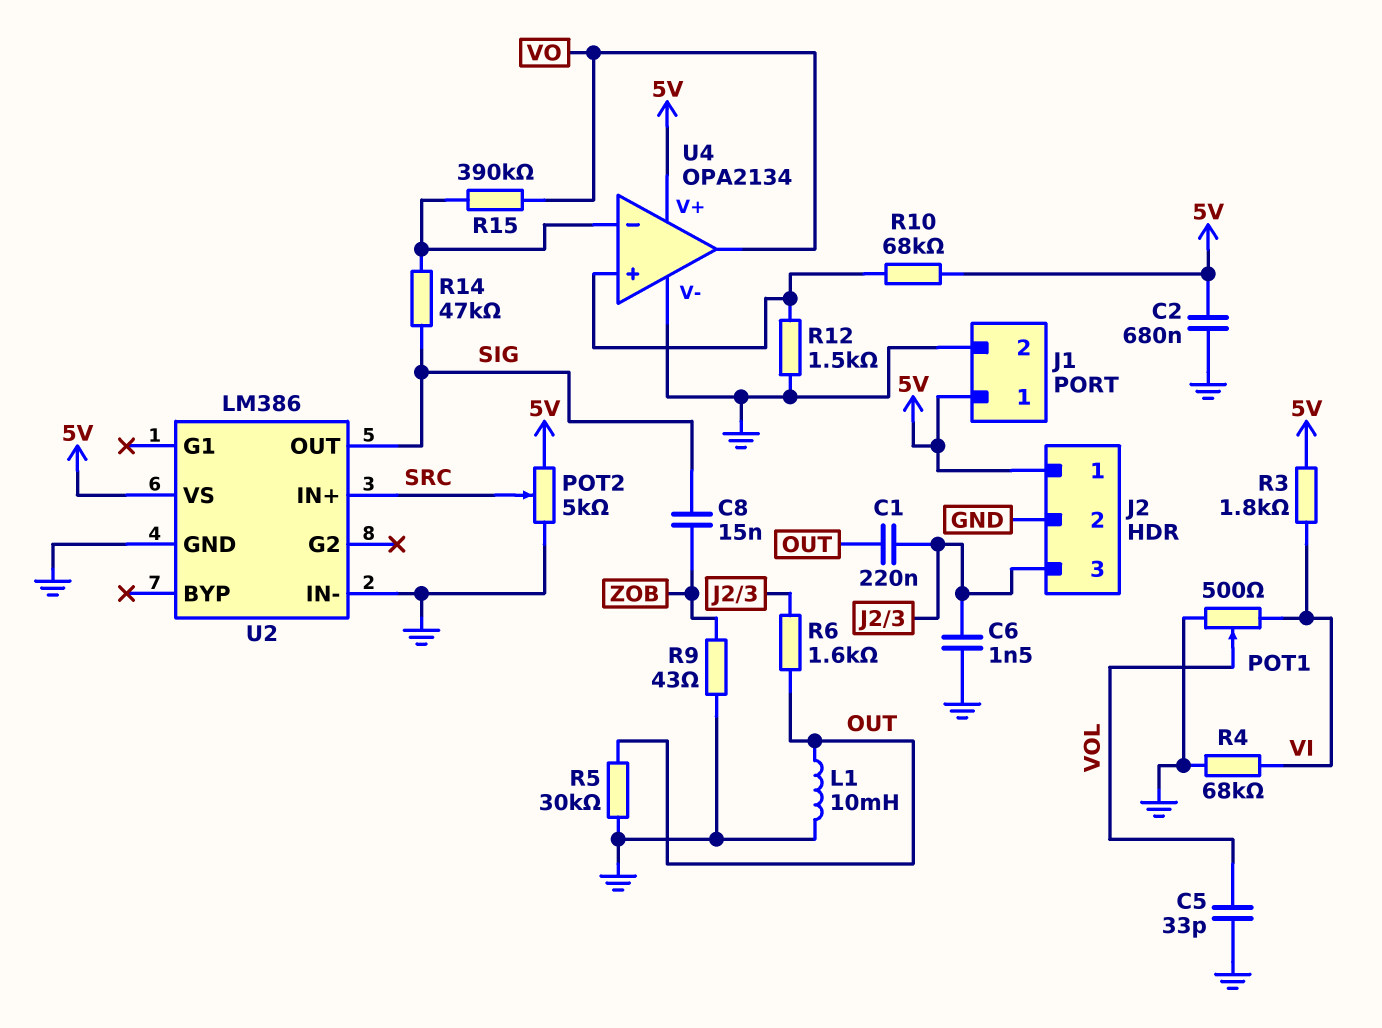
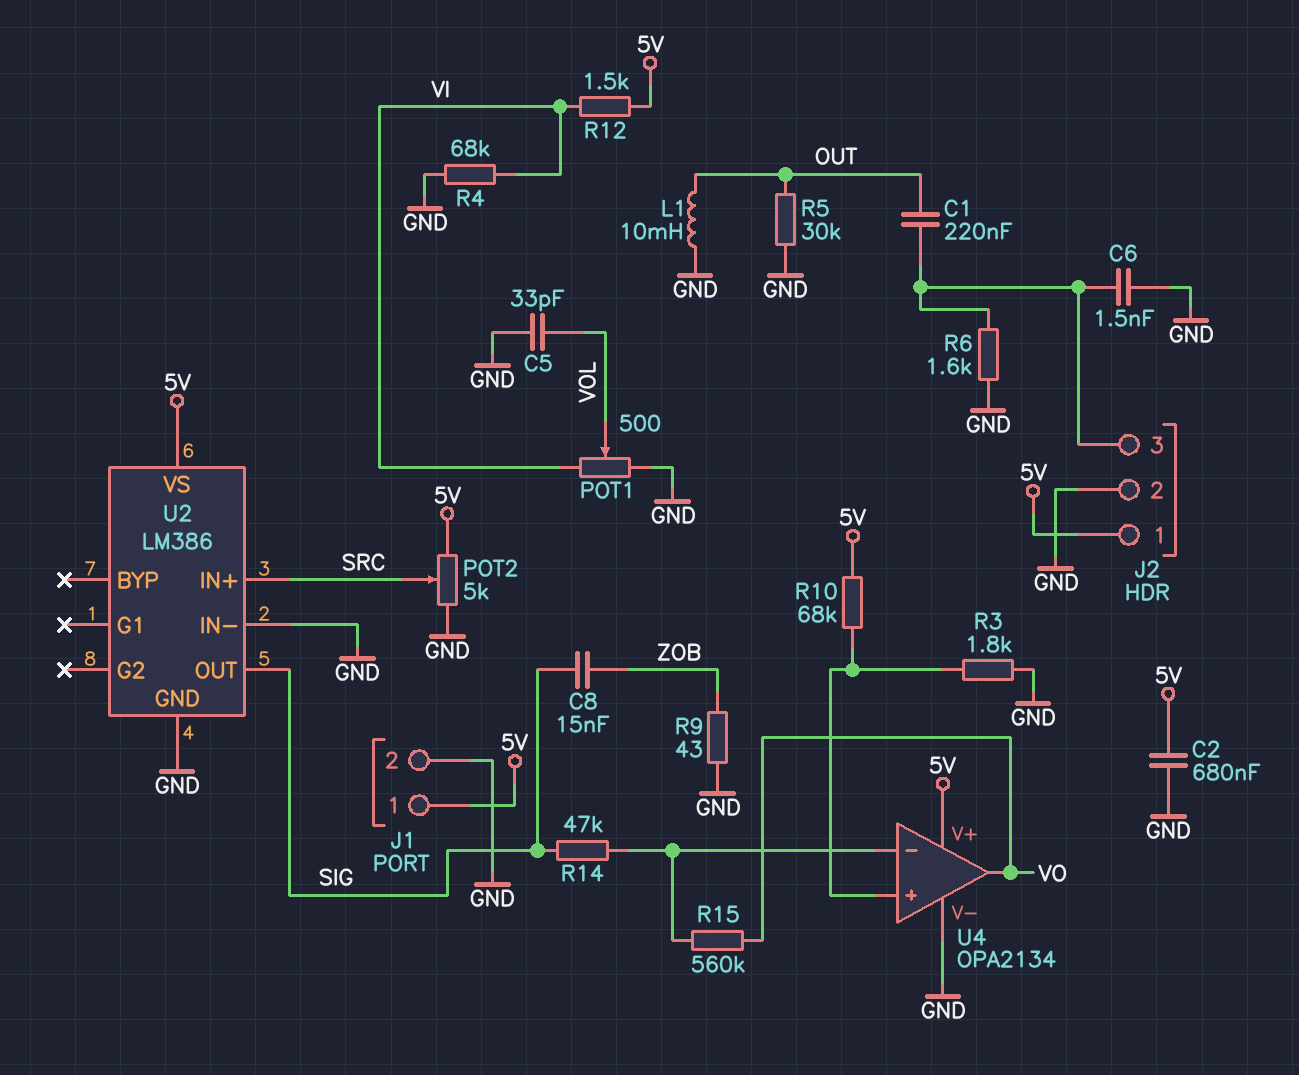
R3: 1.8k (5V, VI) -> 1.8k (GND, U4/in+)
R6: 1.6k (J2/3, OUT) -> 1.6k (GND, J2/3)
R12: 1.5k (GND, U4/in+) -> 1.5k (5V, VI)
R15: 390k (U4/in-, VO) -> 560k (U4/in-, VO)

